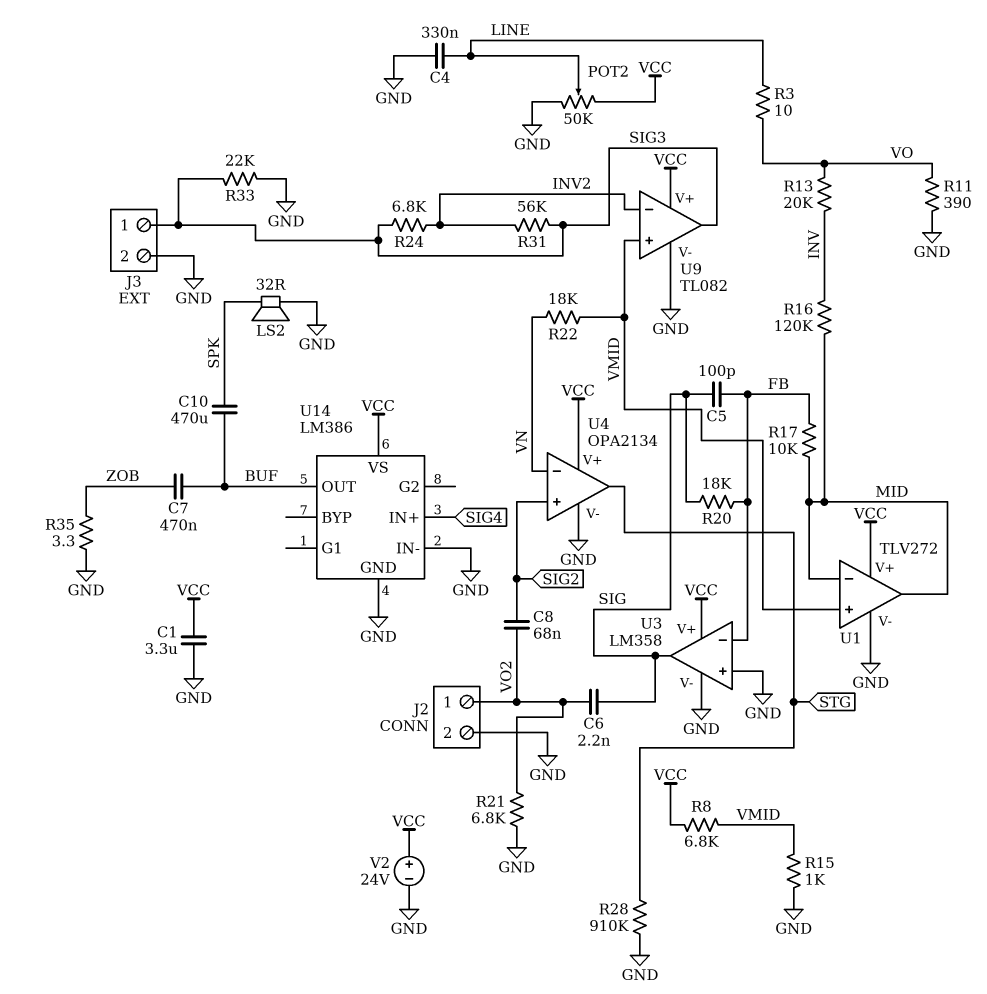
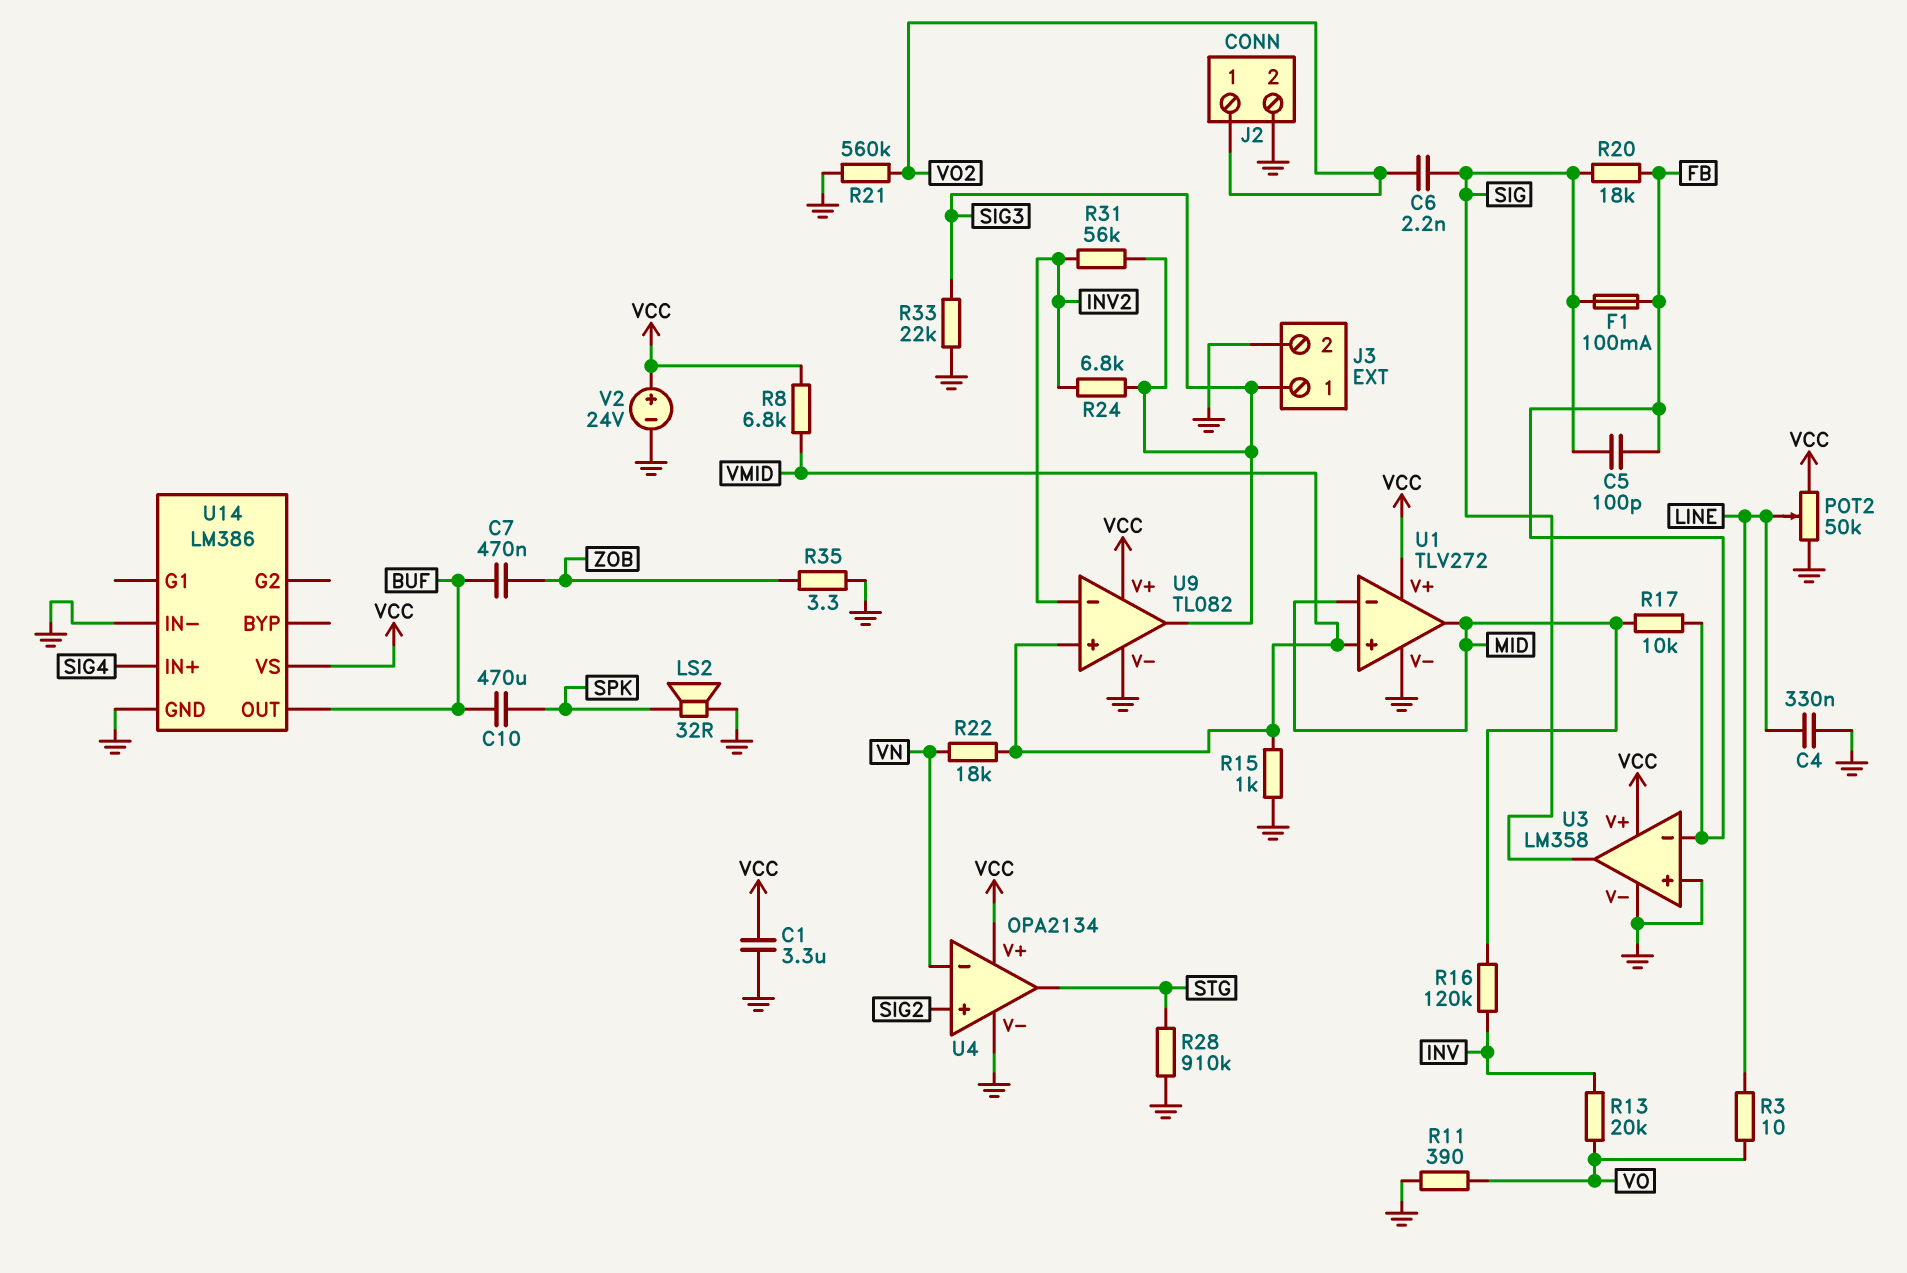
C8: 68nF (SIG2, VO2) -> none
F1: none -> 100mA (FB, SIG)
R21: 6.8k (GND, VO2) -> 560k (GND, VO2)

